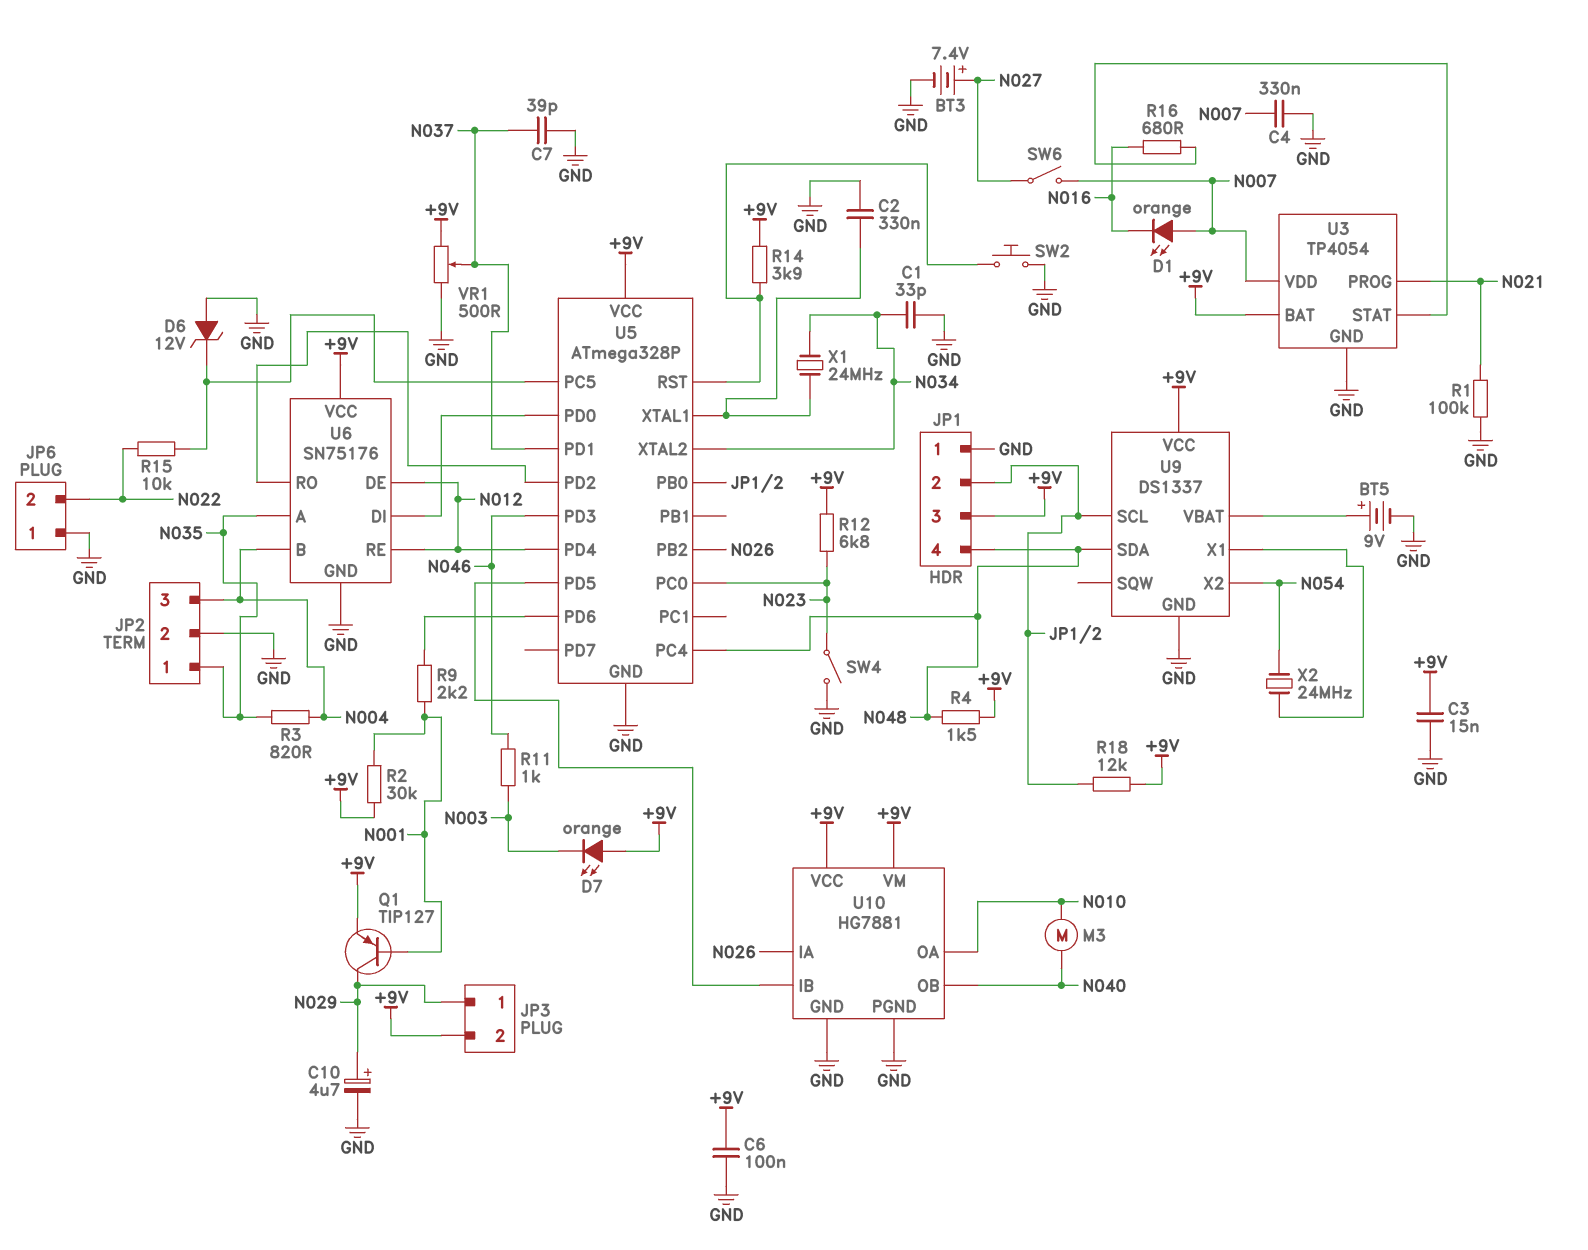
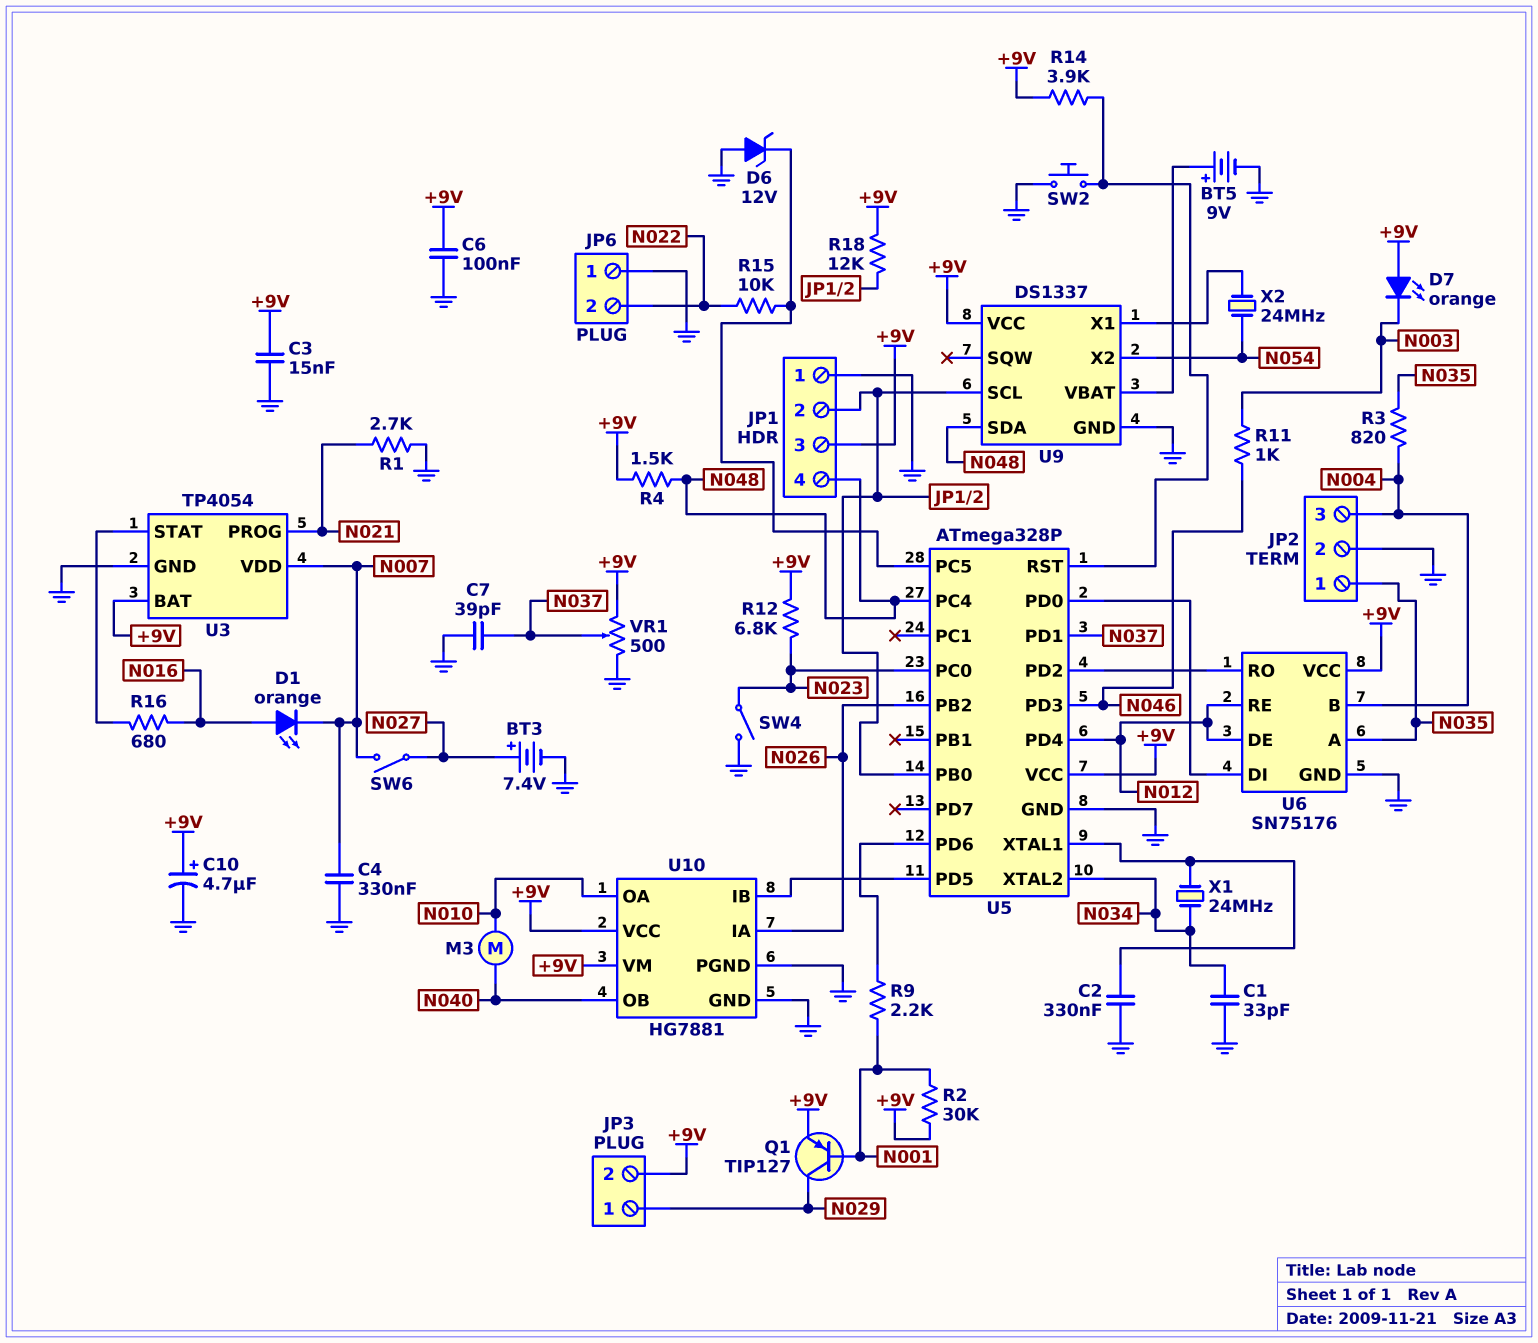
C10: 4.7uF (plus N029, minus GND) -> 4.7uF (plus +9V, minus GND)
D1: LED orange (A N007, K N016) -> LED orange (A N016, K N007)
R1: 100k (GND, N021) -> 2.7k (GND, N021)

